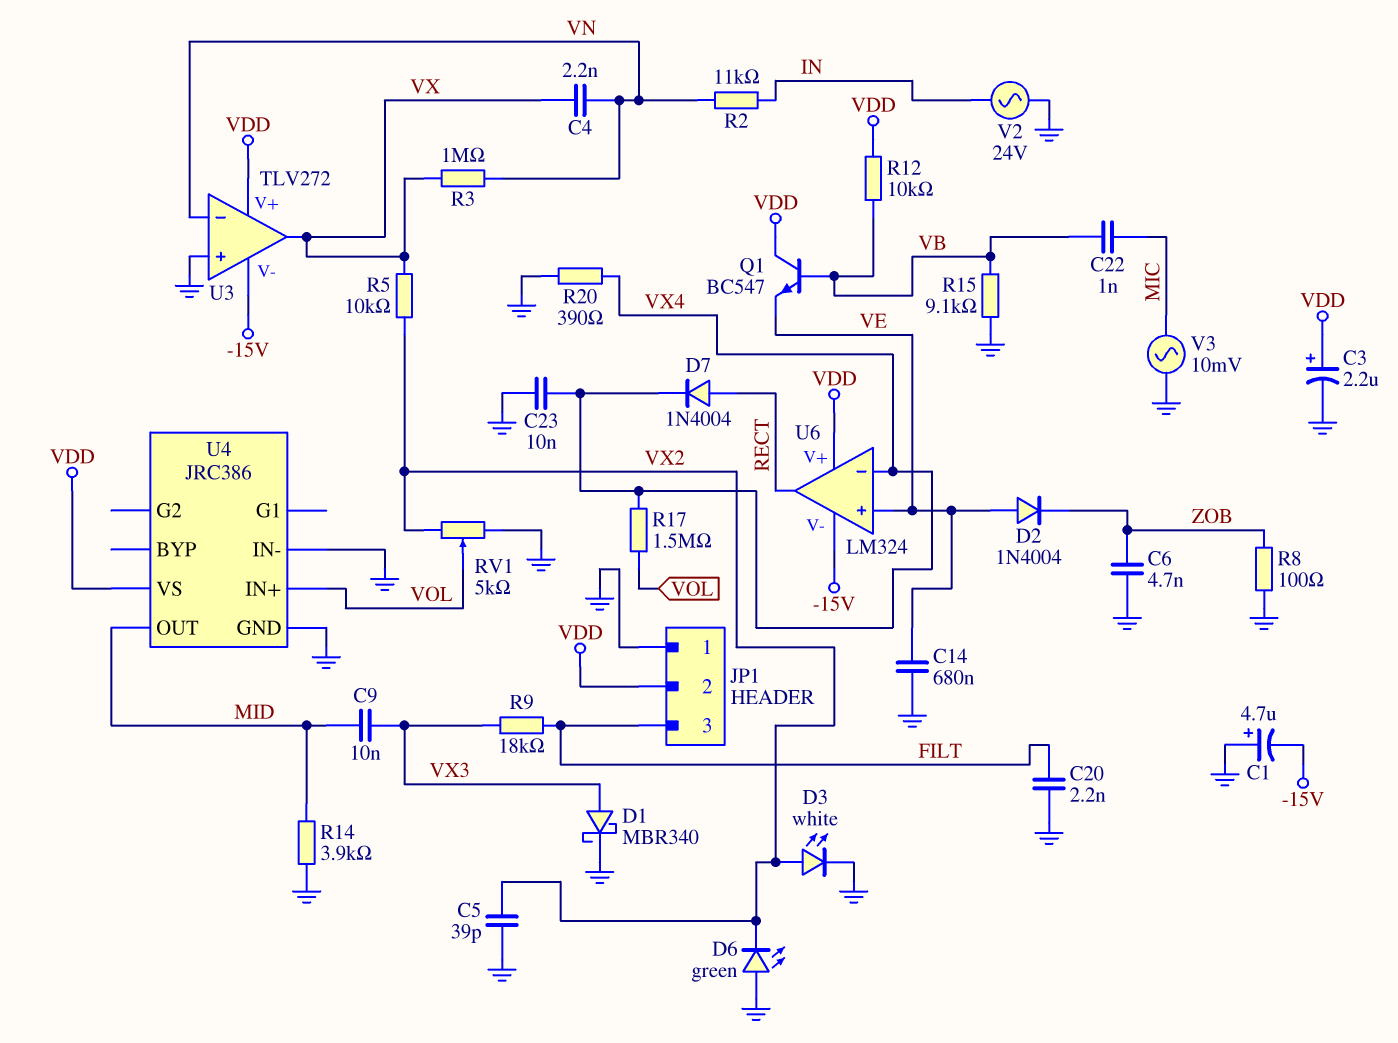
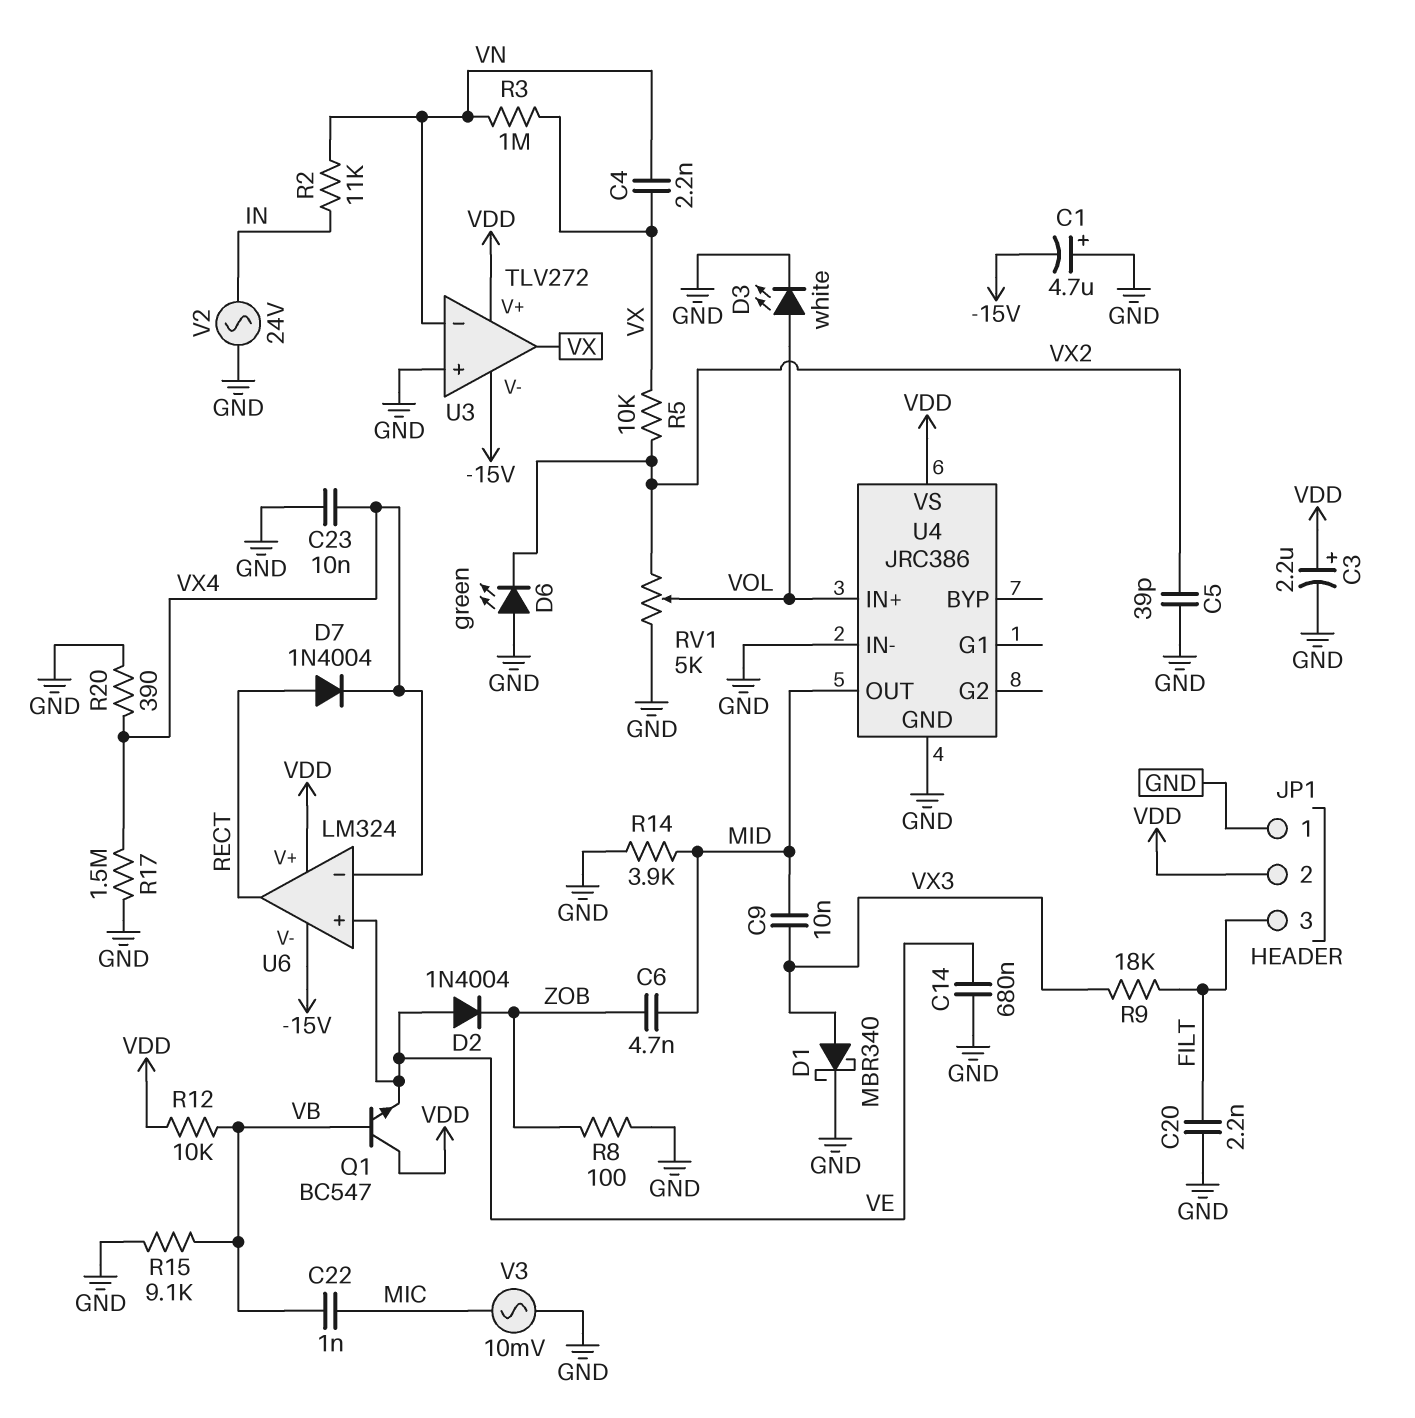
C6: 4.7nF (GND, ZOB) -> 4.7nF (MID, ZOB)
D3: LED white (A VX2, K GND) -> LED white (A VOL, K GND)
R17: 1.5M (VOL, VX4) -> 1.5M (GND, VX4)

